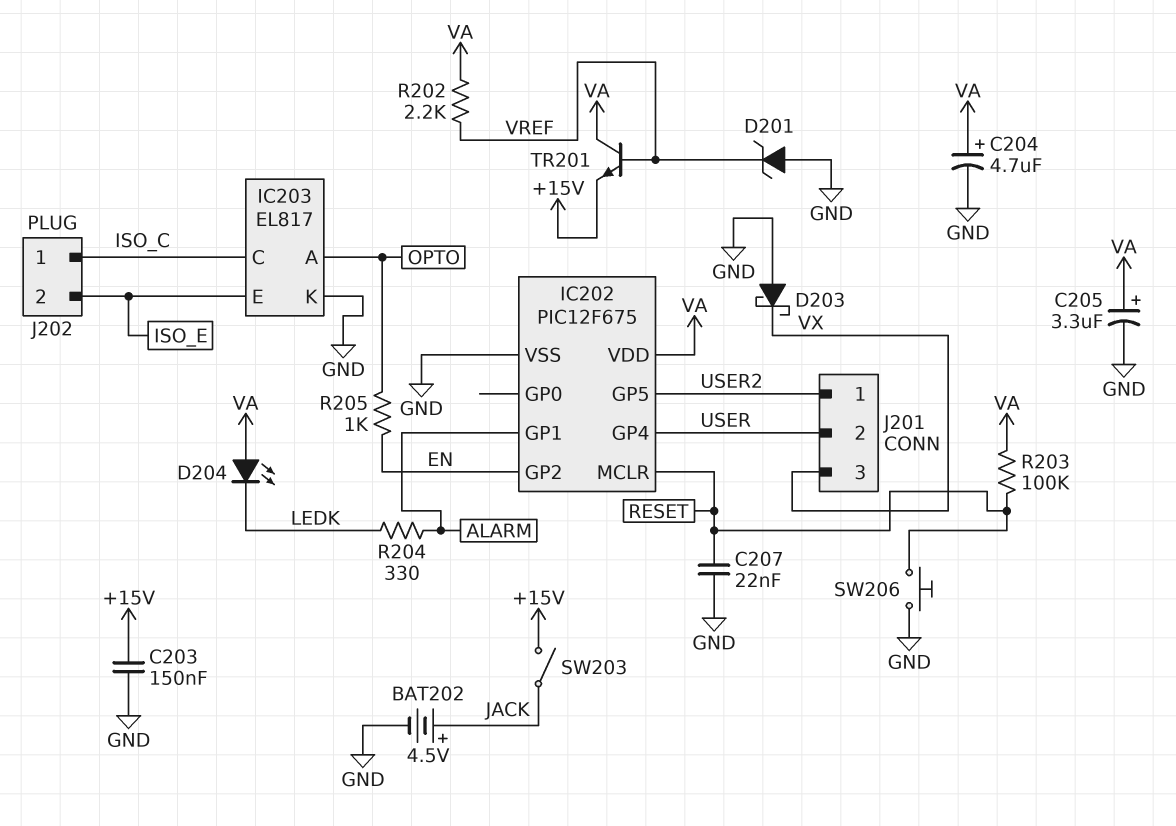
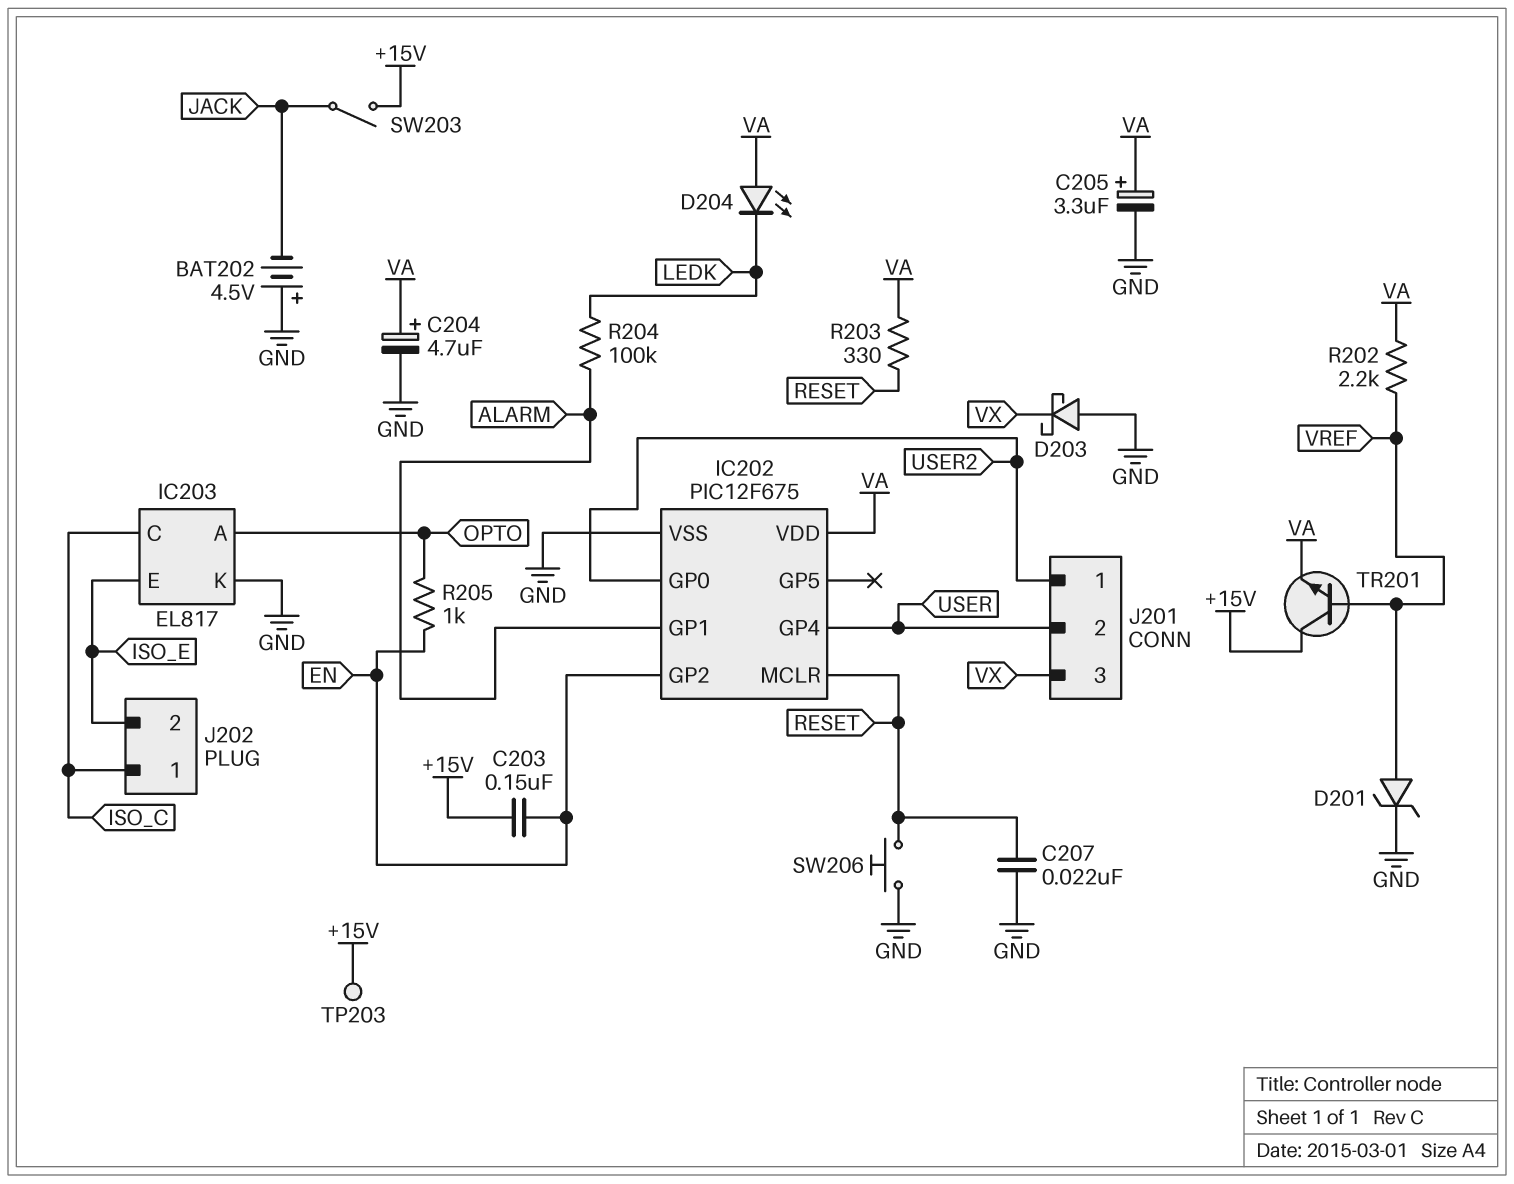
BAT202: 4.5V (plus JACK, minus GND) -> 4.5V (plus GND, minus JACK)
C203: 150nF (+15V, GND) -> 150nF (+15V, EN)
D201: zener (A GND, K VREF) -> zener (A VREF, K GND)
IC202 pin GP0: none -> USER2
IC202 pin GP5: USER2 -> none
R203: 100k (RESET, VA) -> 330 (RESET, VA)
R204: 330 (ALARM, LEDK) -> 100k (ALARM, LEDK)
TP203: none -> test point (+15V)
TR201: NPN (B VREF, C VA, E +15V) -> NPN (B VREF, C +15V, E VA)

